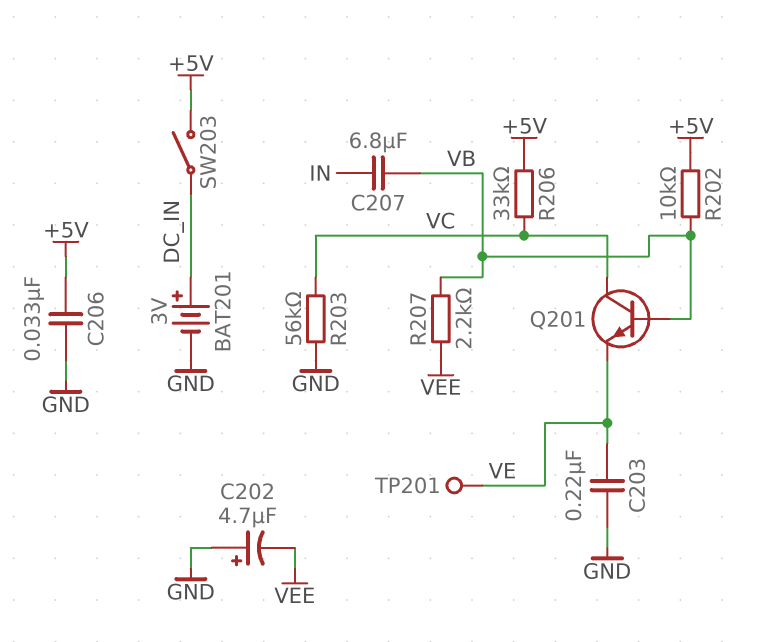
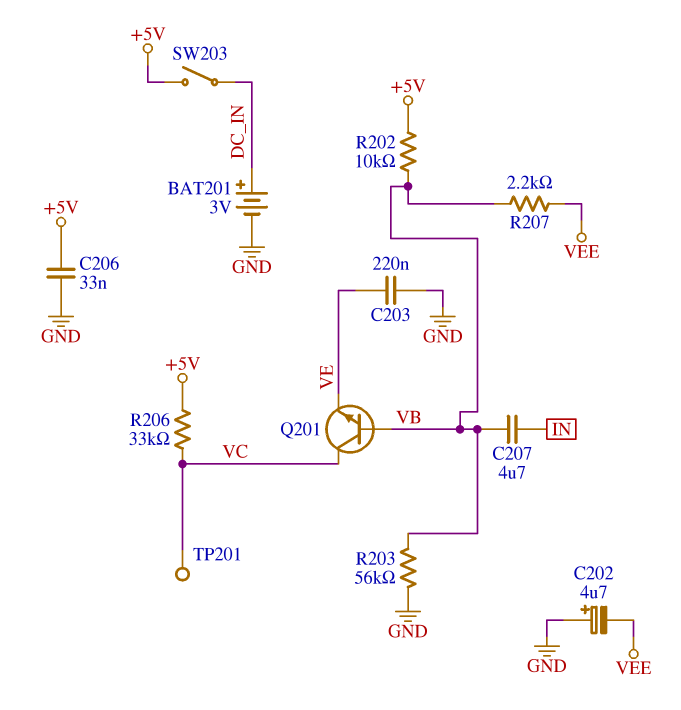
C207: 6.8uF (IN, VB) -> 4.7uF (IN, VB)
R203: 56k (GND, VC) -> 56k (GND, VB)
TP201: test point (VE) -> test point (VC)

